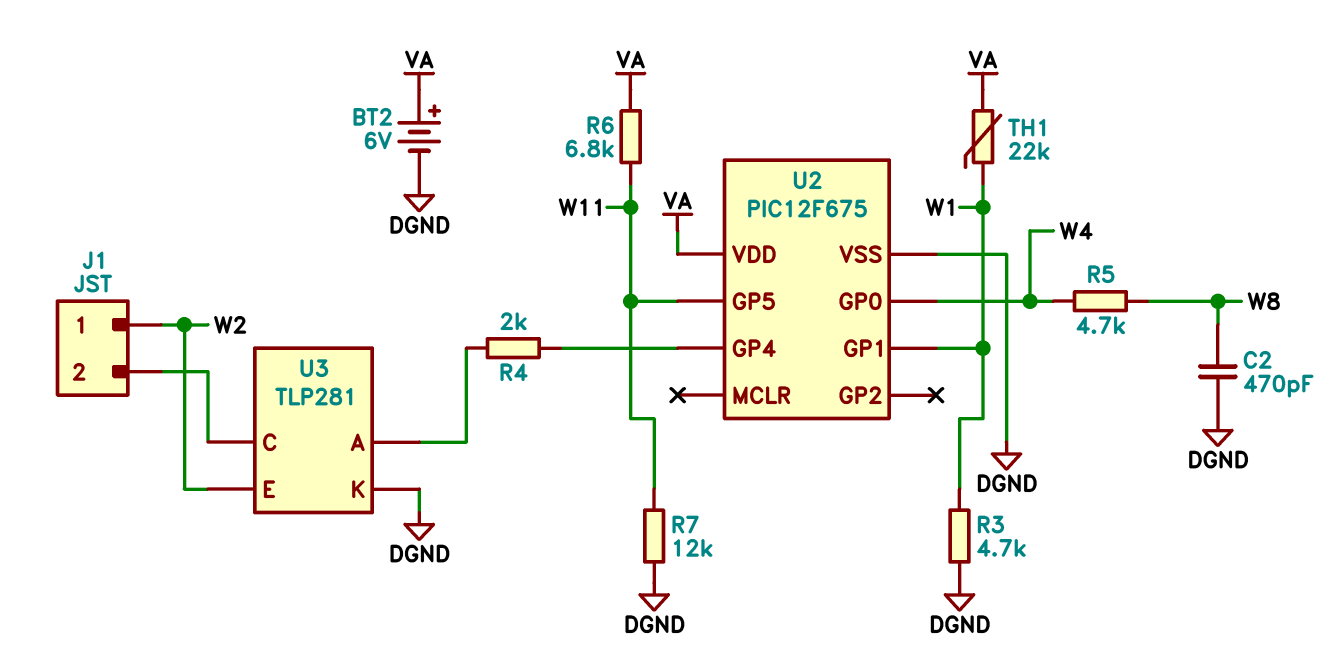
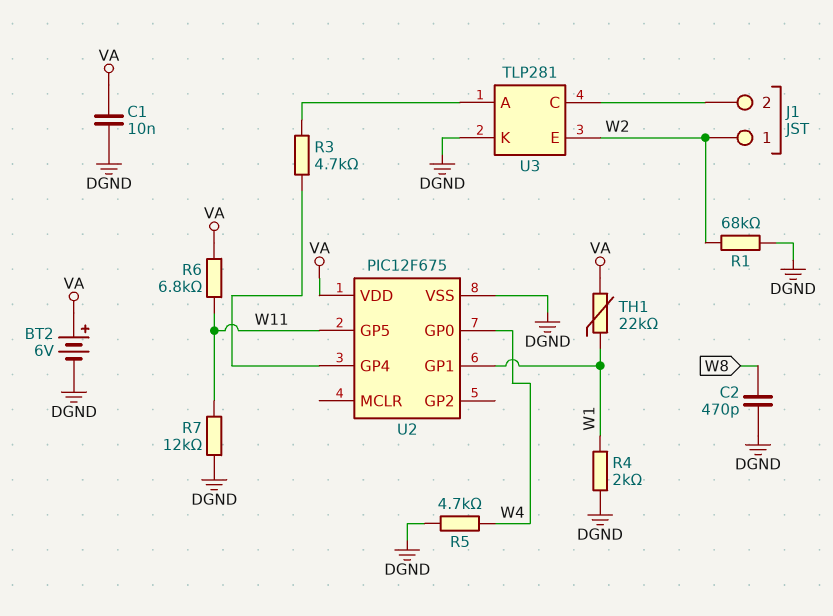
C1: none -> 10nF (DGND, VA)
R1: none -> 68k (DGND, W2)
R3: 4.7k (DGND, W1) -> 4.7k (U2/GP4, U3/A)
R4: 2k (U2/GP4, U3/A) -> 2k (DGND, W1)
R5: 4.7k (W4, W8) -> 4.7k (DGND, W4)

